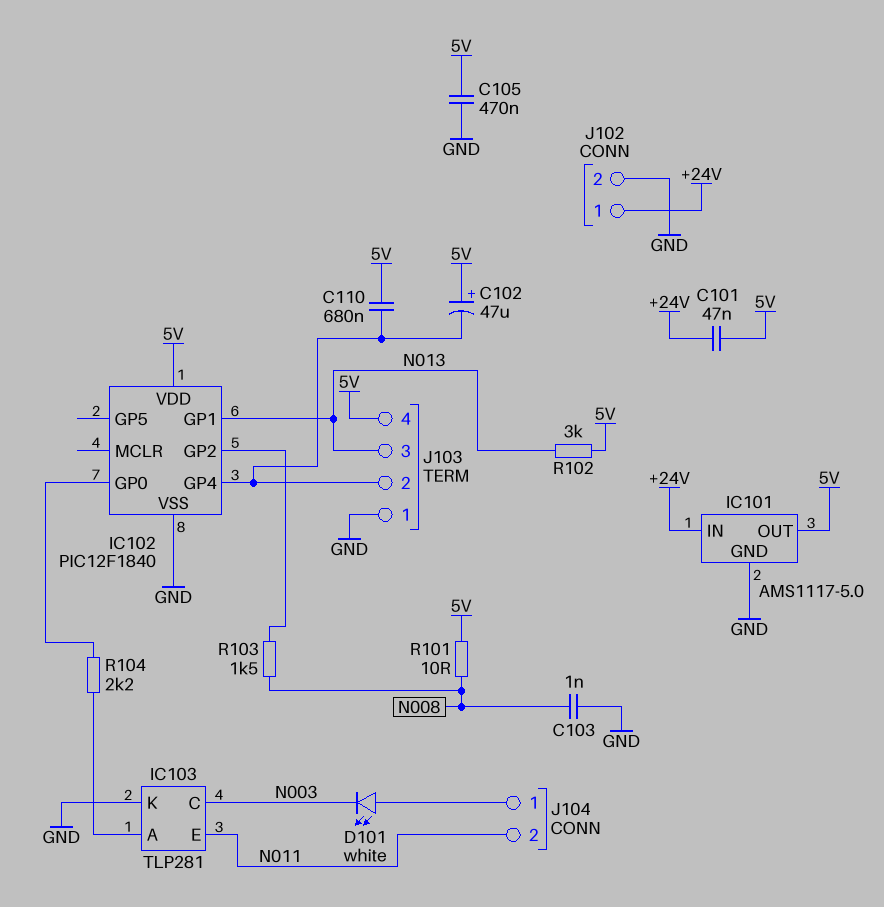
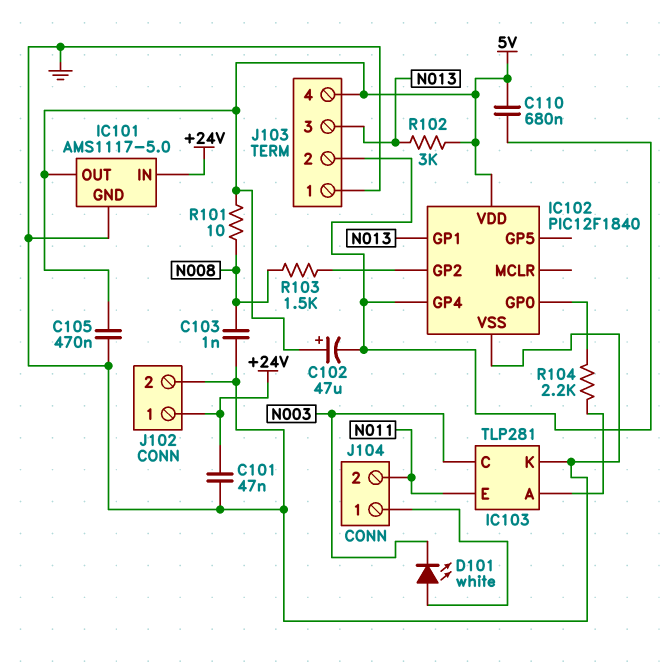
C101: 47nF (+24V, 5V) -> 47nF (+24V, GND)

